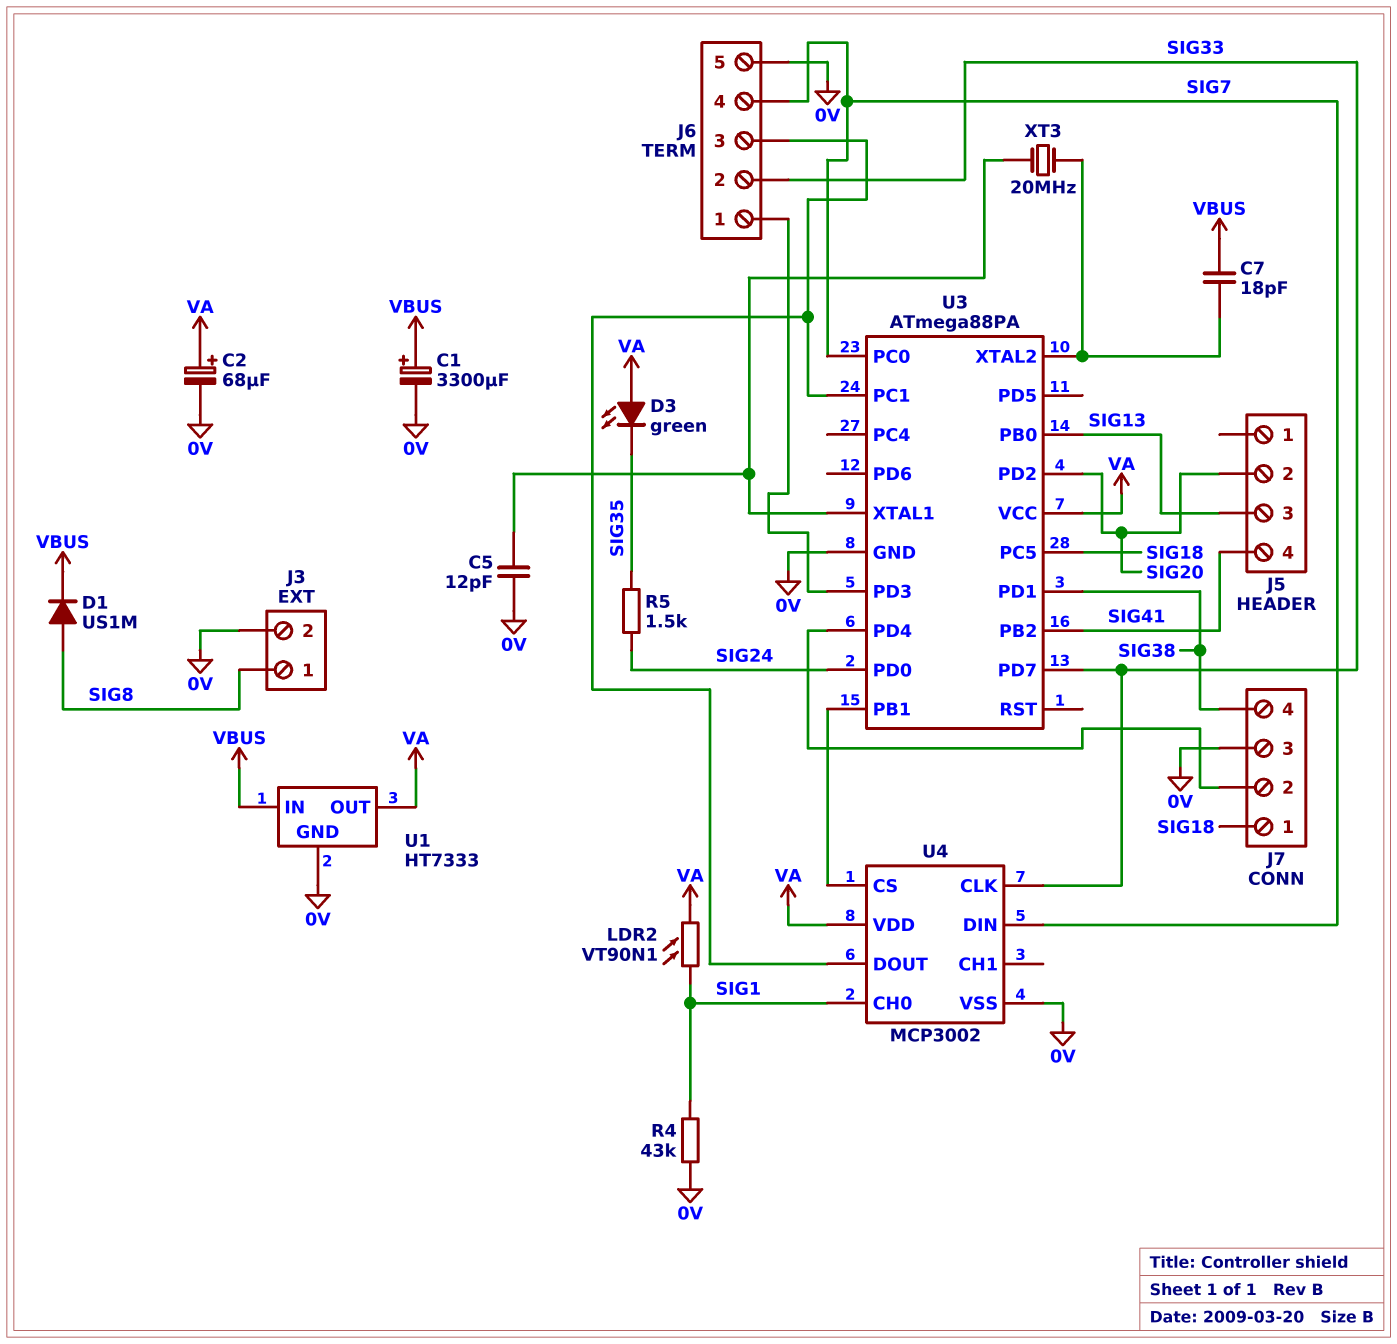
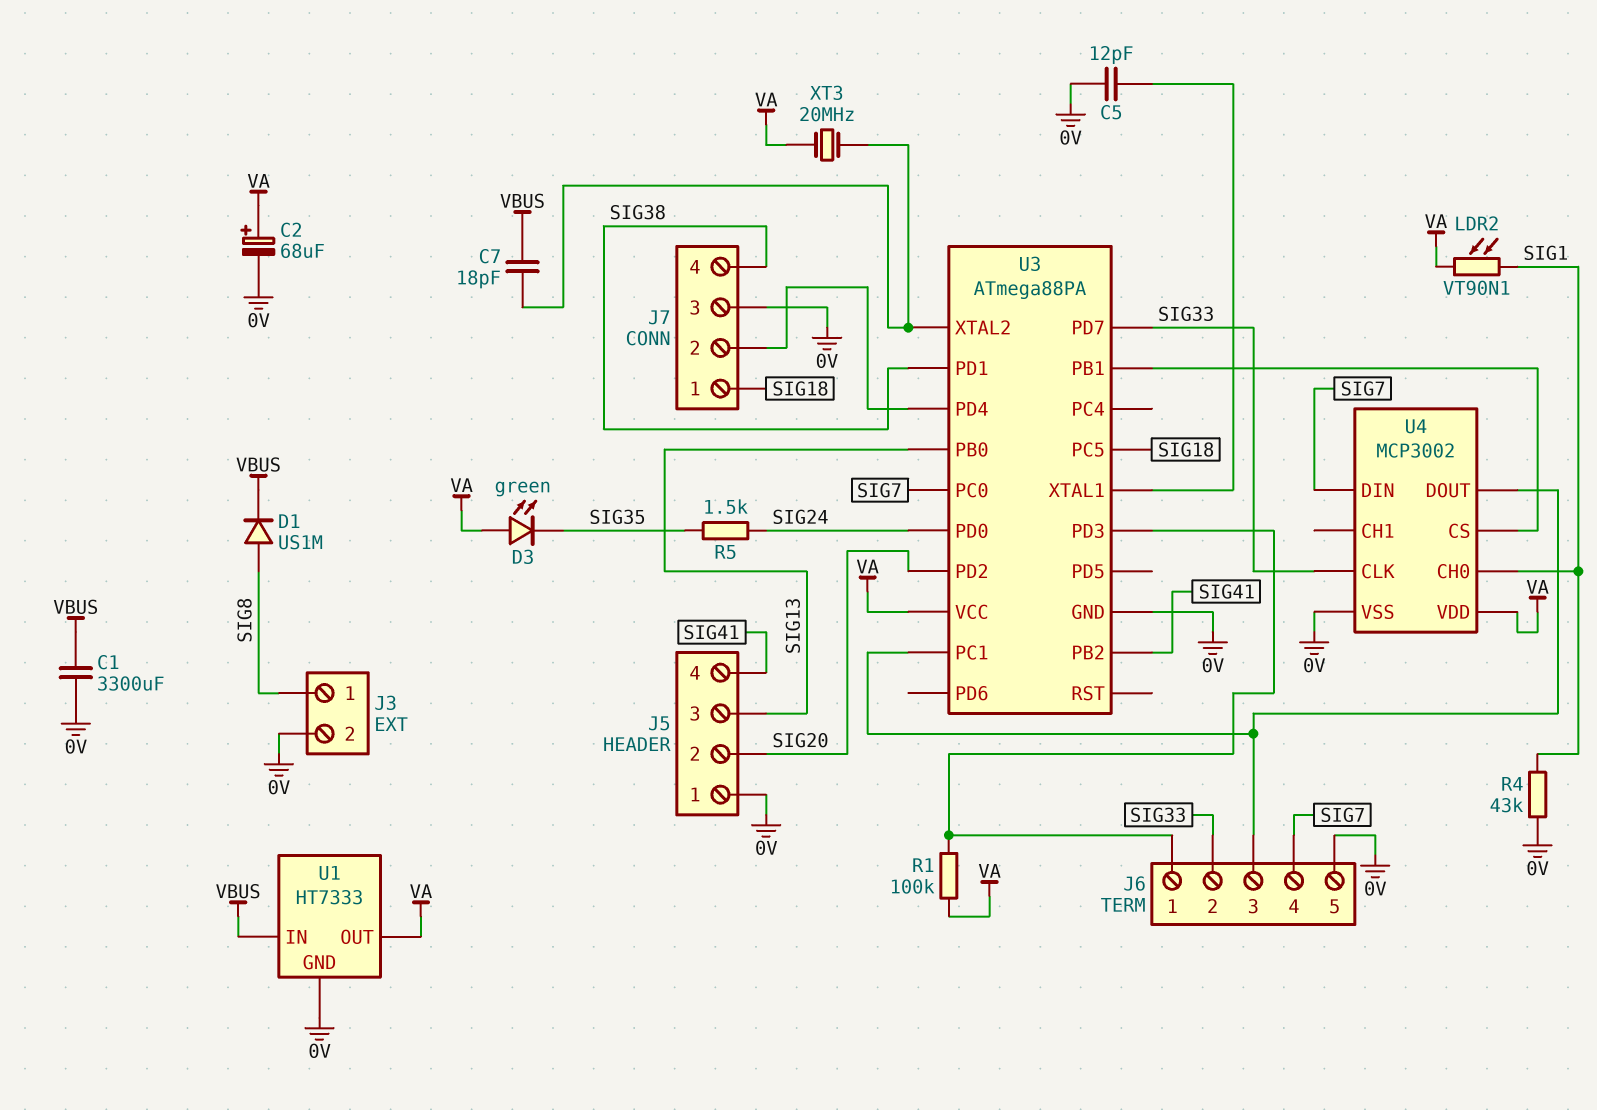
C1: 3300uF (plus VBUS, minus 0V) -> 3300uF (0V, VBUS)
J5 pin 1: none -> 0V
R1: none -> 100k (J6/1, VA)
XT3: 20MHz (U3/XTAL1, U3/XTAL2) -> 20MHz (U3/XTAL2, VA)

